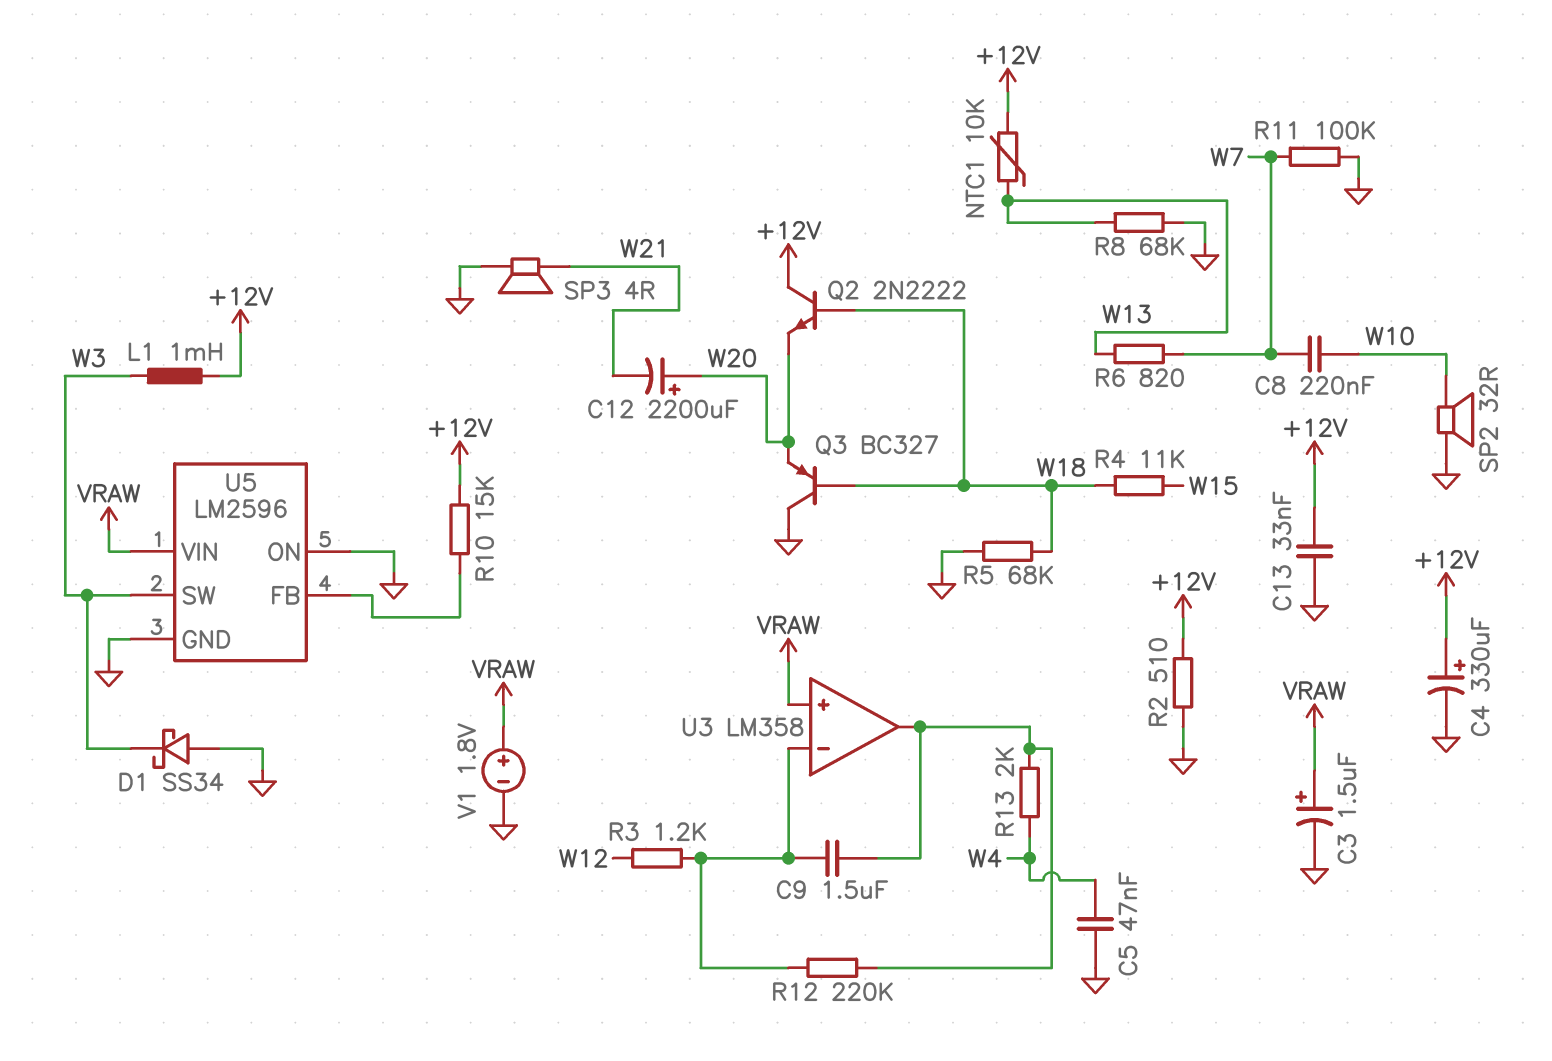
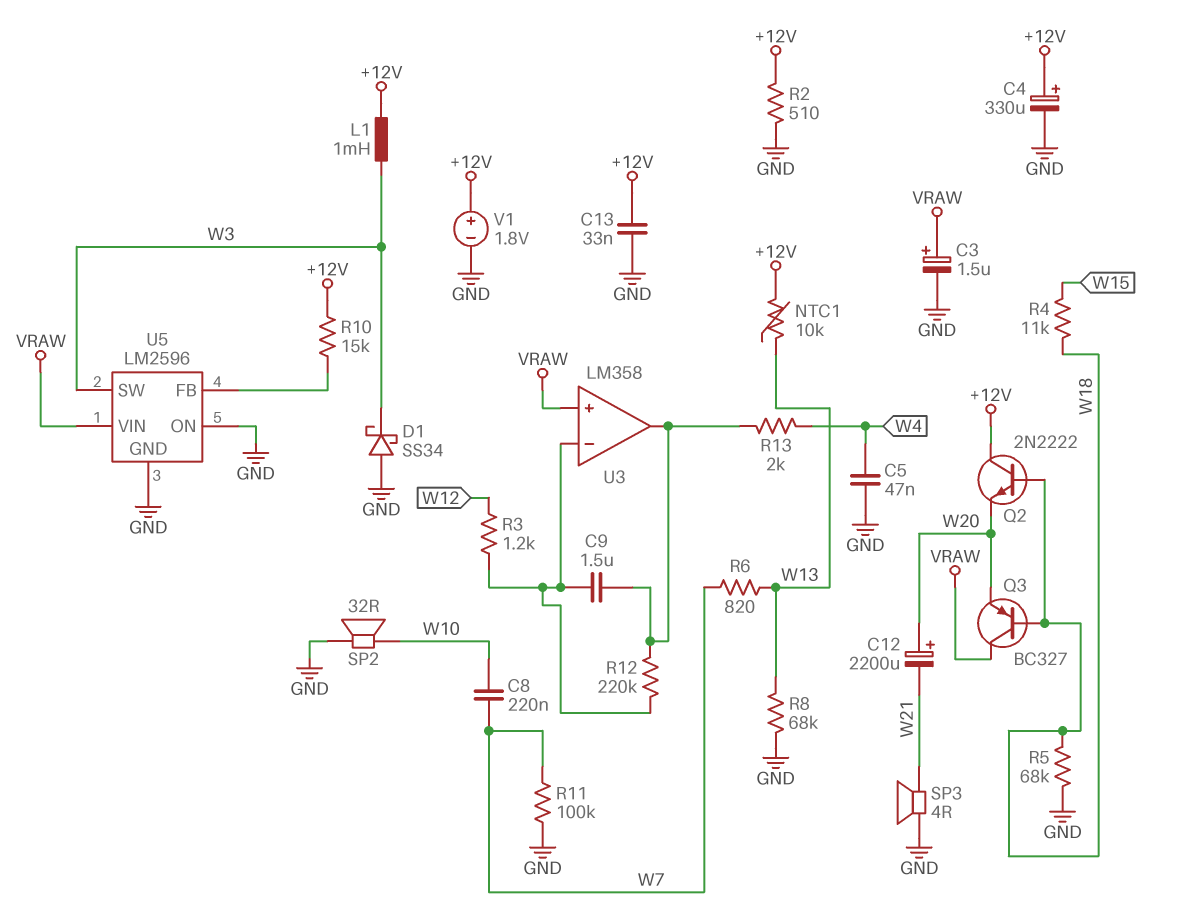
Q3: PNP BC327 (B W18, C GND, E W20) -> PNP BC327 (B W18, C VRAW, E W20)
V1: 1.8V (plus VRAW, minus GND) -> 1.8V (plus +12V, minus GND)

